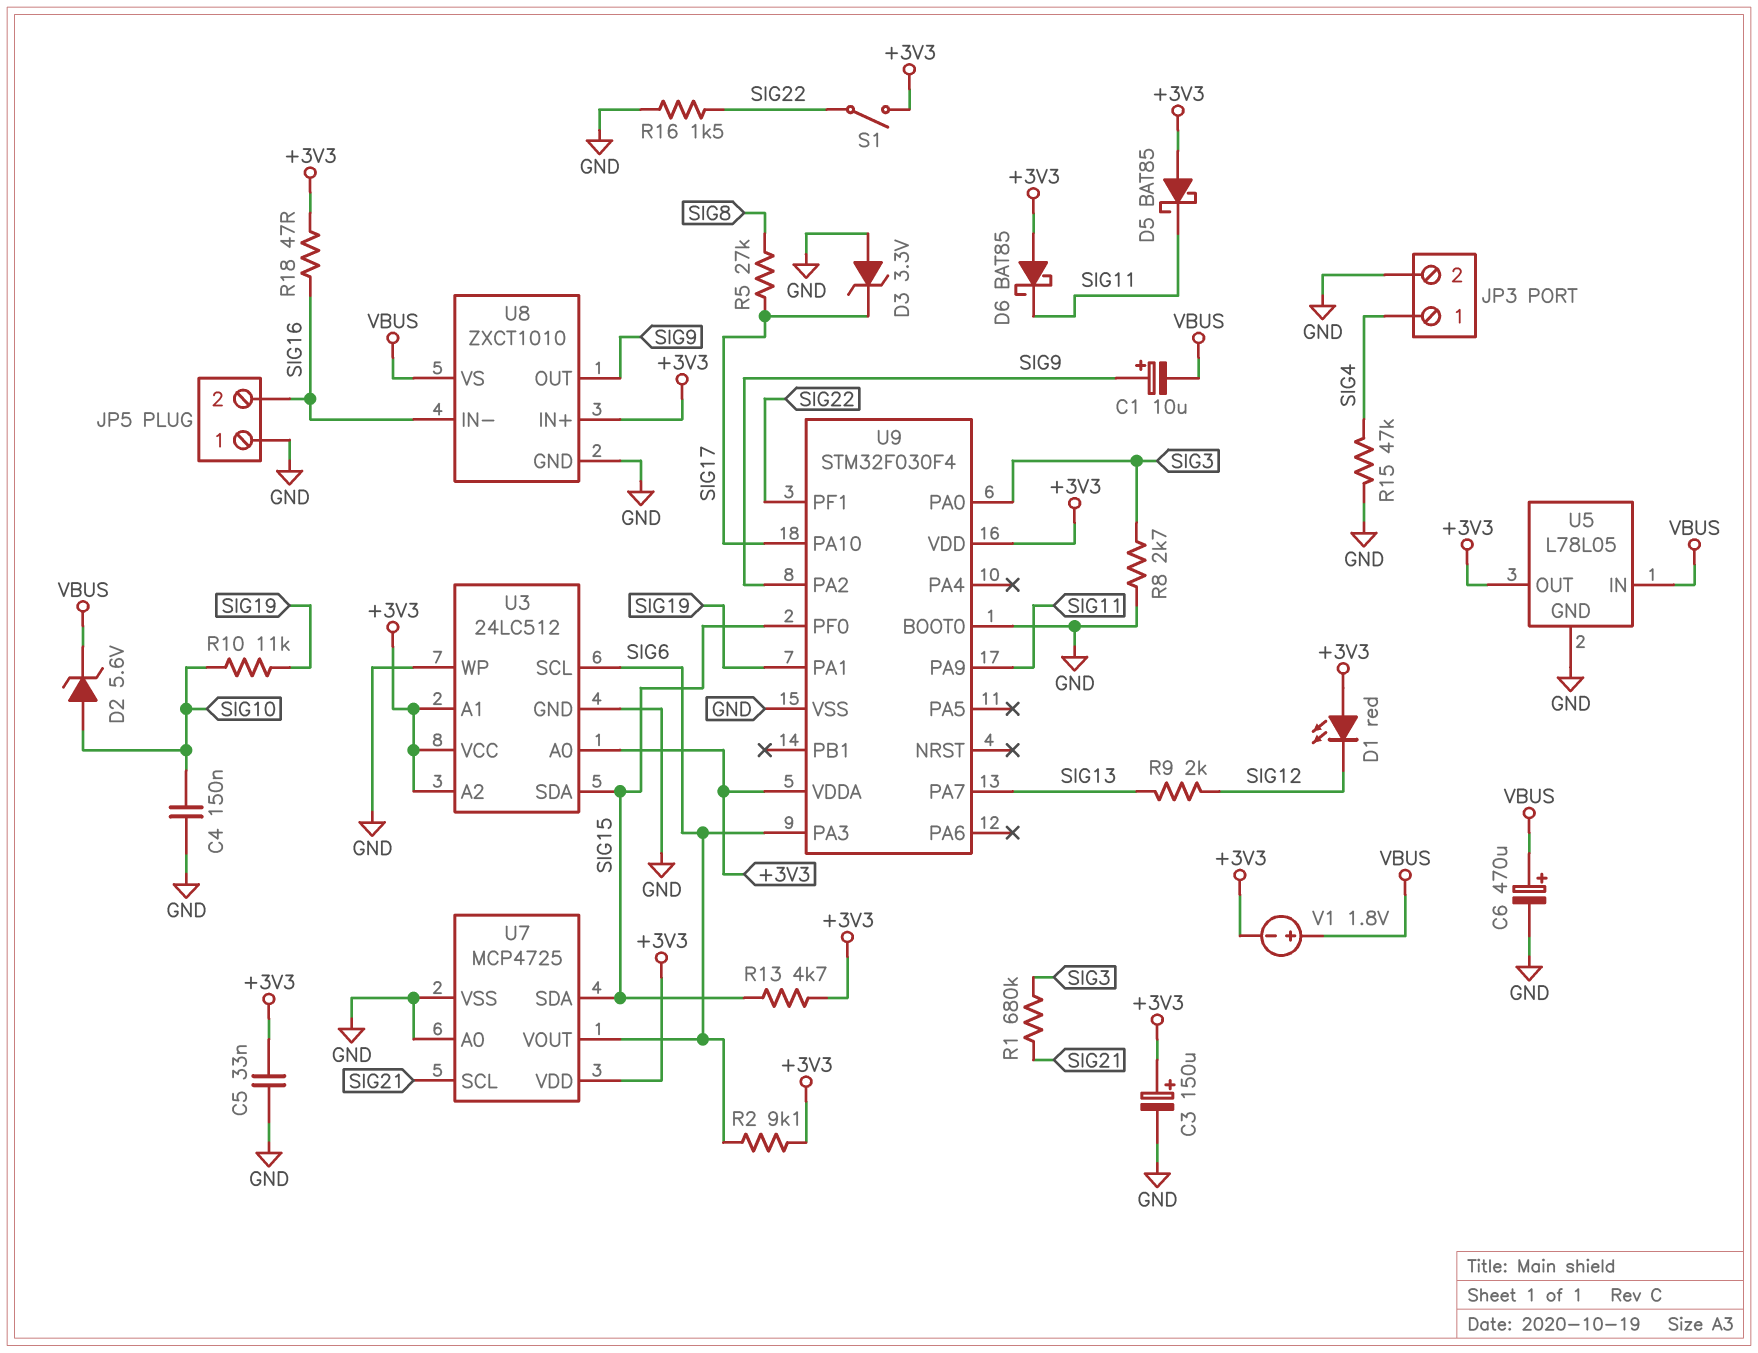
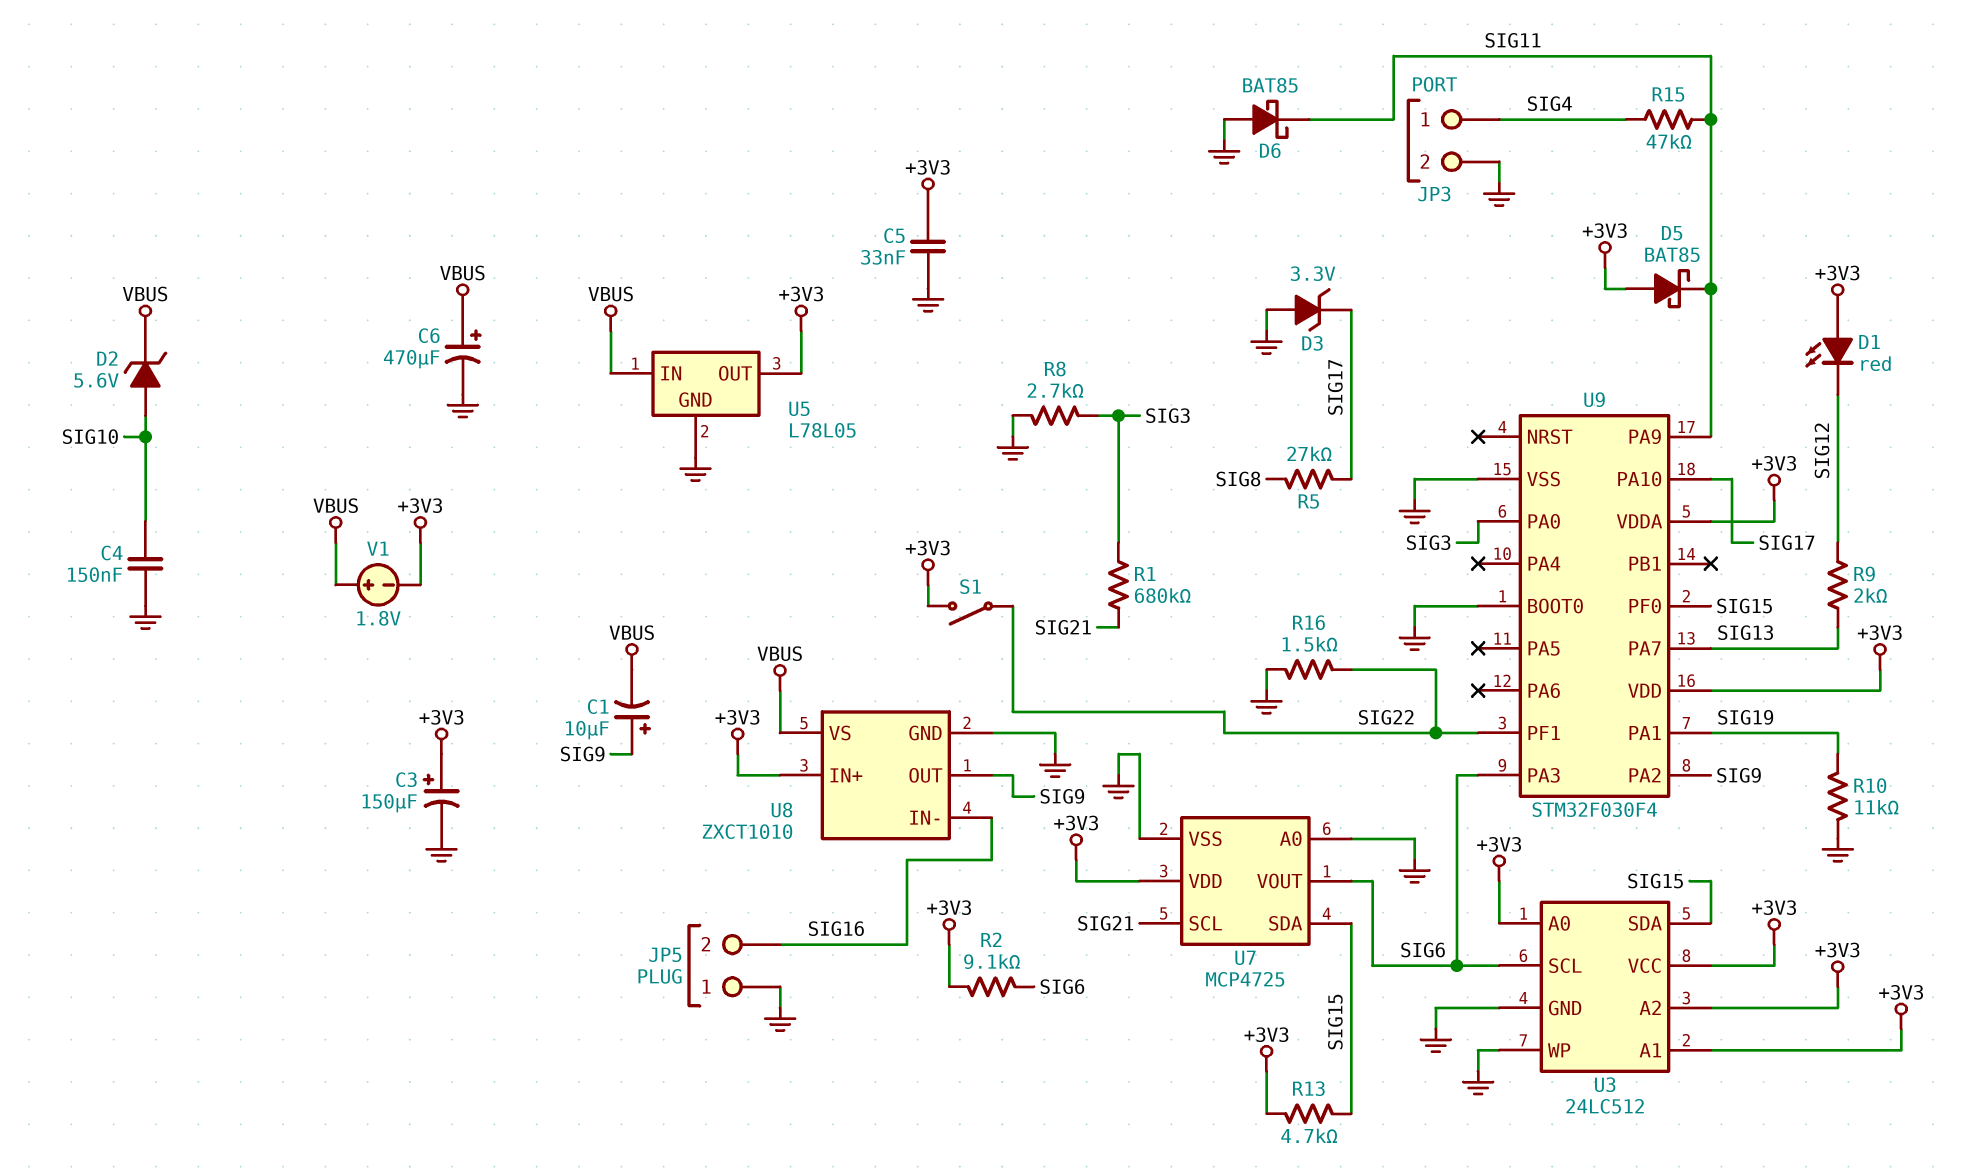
D6: schottky BAT85 (A +3V3, K SIG11) -> schottky BAT85 (A GND, K SIG11)
R10: 11k (SIG10, SIG19) -> 11k (GND, SIG19)
R15: 47k (GND, SIG4) -> 47k (SIG4, SIG11)
R18: 47 (+3V3, SIG16) -> none

